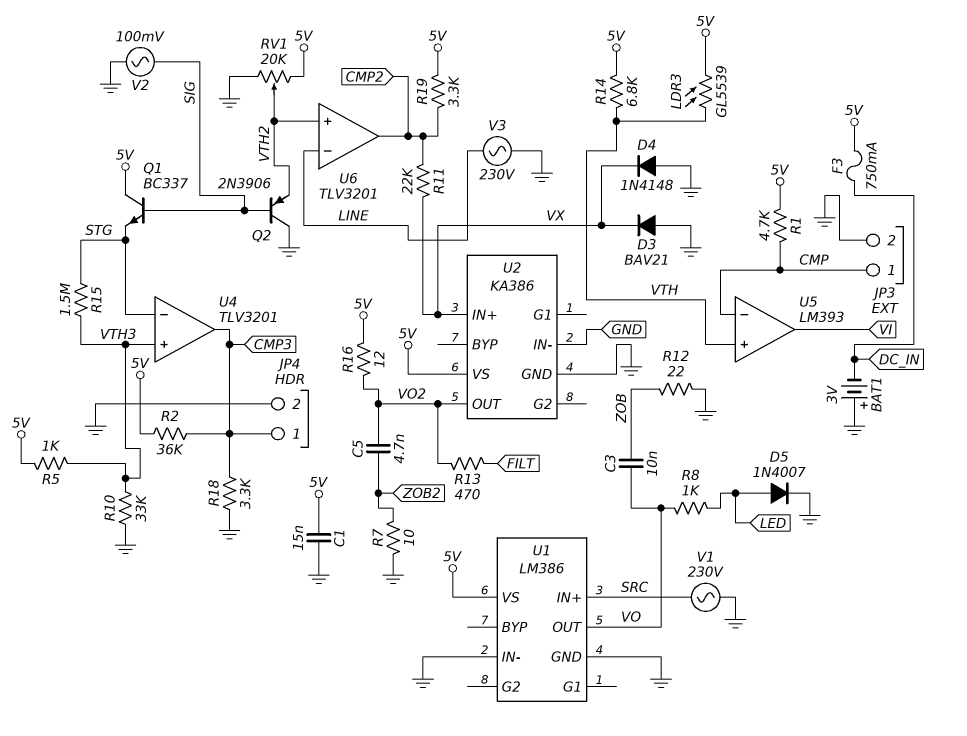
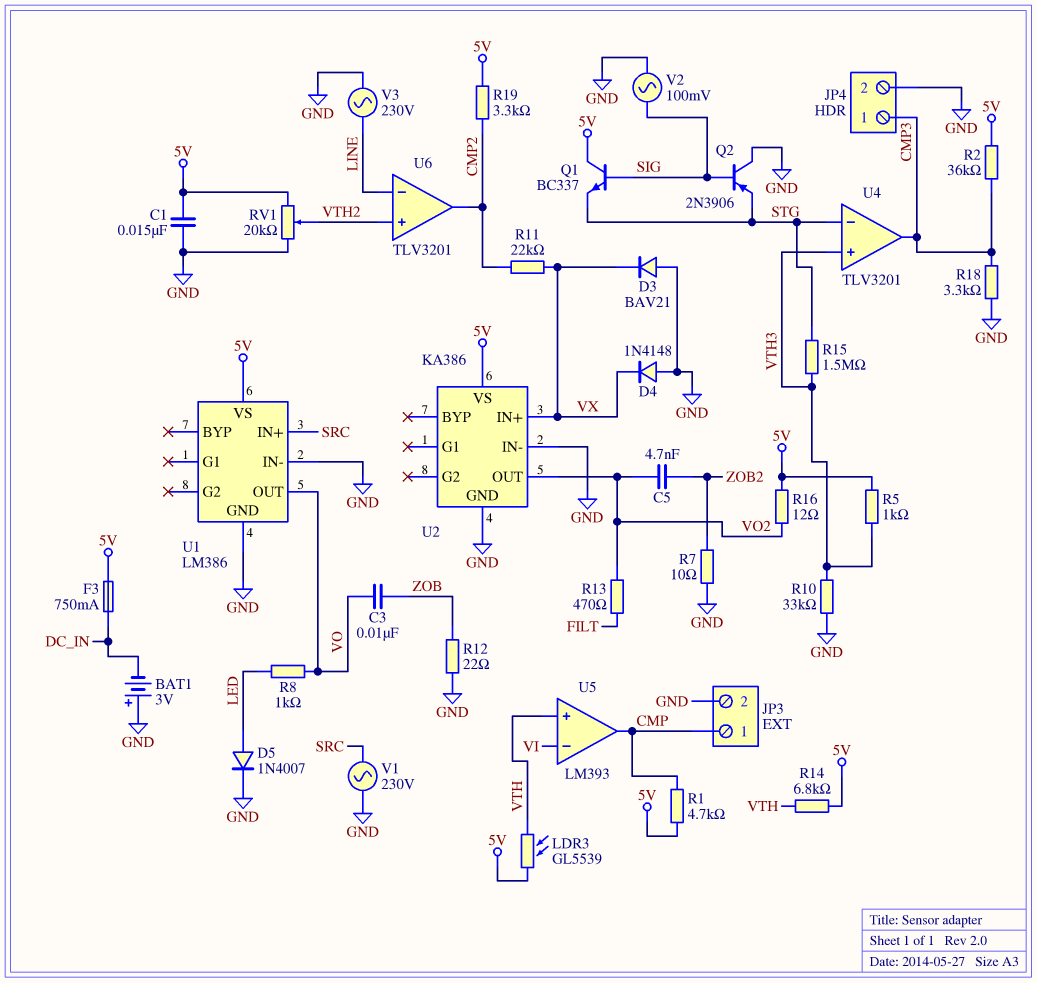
Q2: PNP 2N3906 (B SIG, C GND, E VTH2) -> PNP 2N3906 (B SIG, C GND, E STG)
U5 pin in-: CMP -> VI
U5 pin out: VI -> CMP

